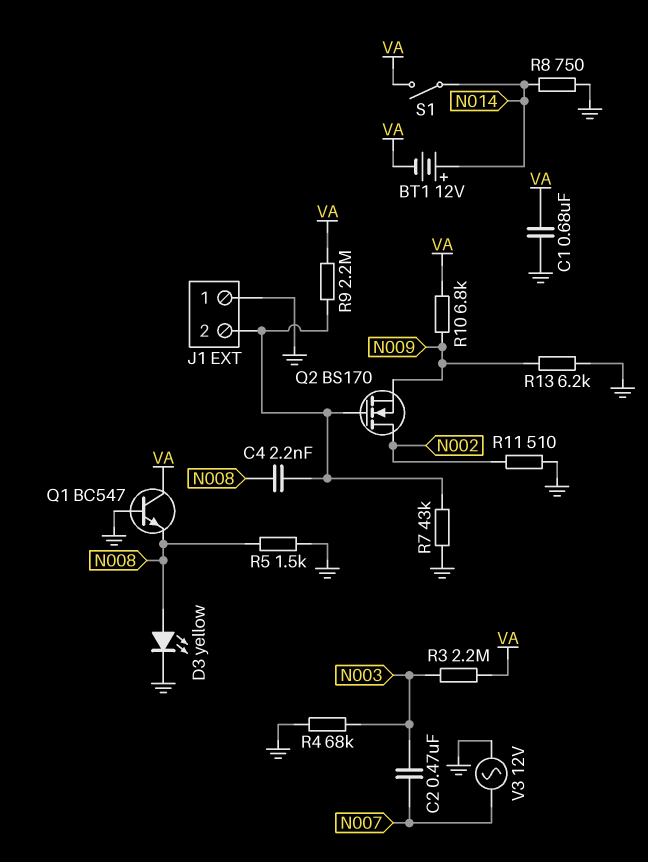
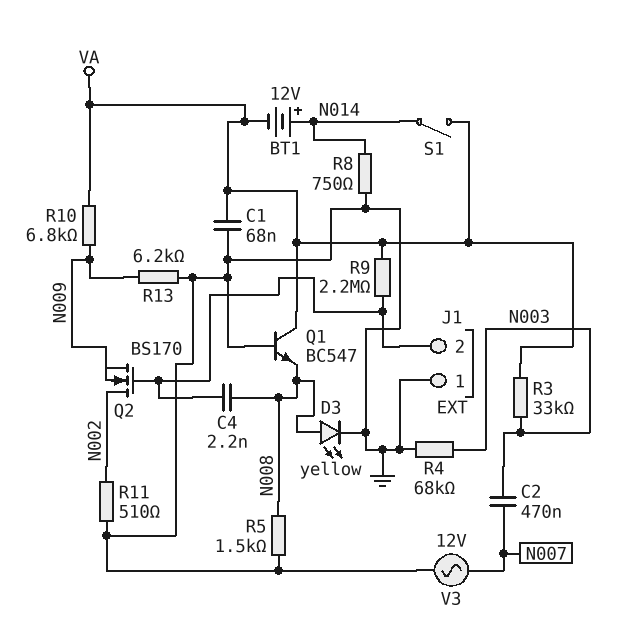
C1: 680nF (GND, VA) -> 68nF (GND, VA)
R3: 2.2M (N003, VA) -> 33k (N003, VA)
R7: 43k (GND, J1/2) -> none

